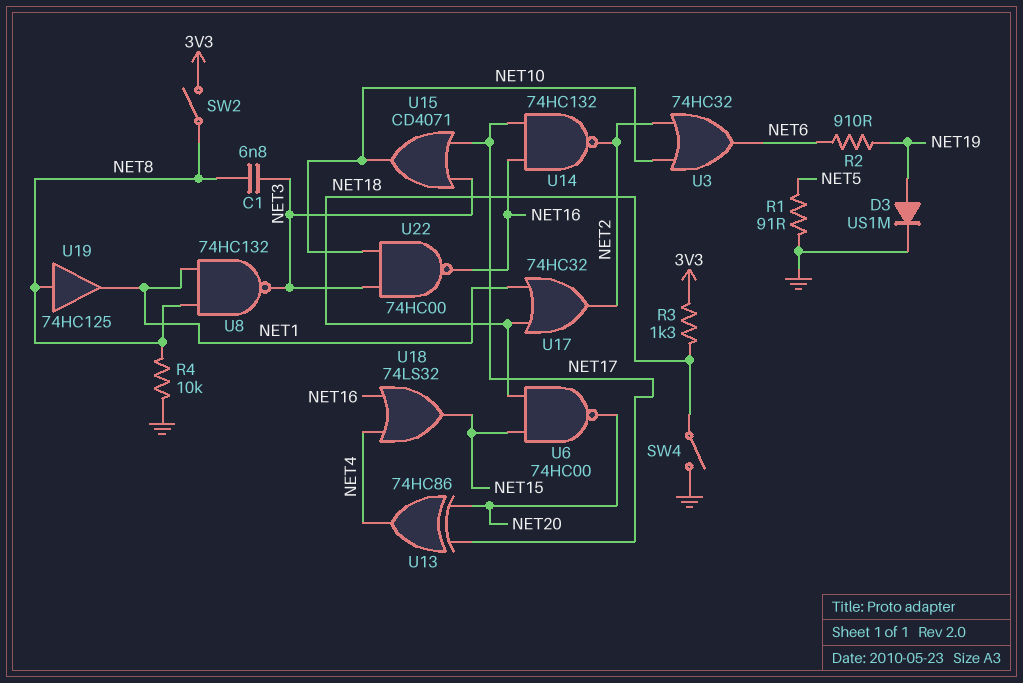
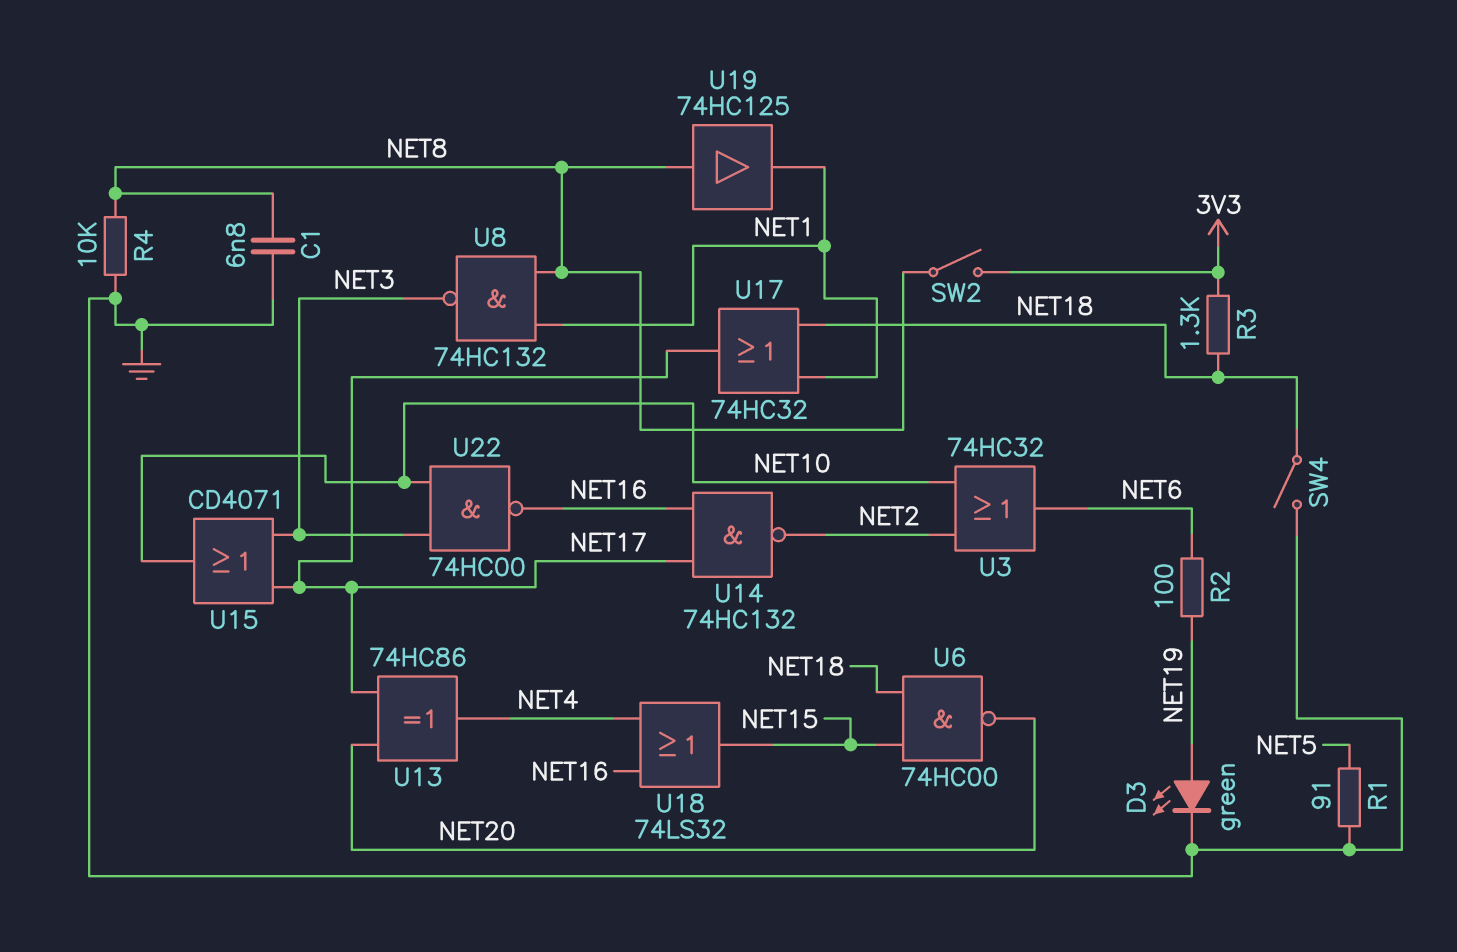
C1: 6.8nF (NET3, NET8) -> 6.8nF (GND, NET8)
D3: diode US1M (A NET19, K GND) -> LED green (A NET19, K GND)
R2: 910 (NET6, NET19) -> 100 (NET6, NET19)
U17: OR 74HC32 (in NET1, in NET18, out NET2) -> OR 74HC32 (in NET1, in NET18, out NET17)

